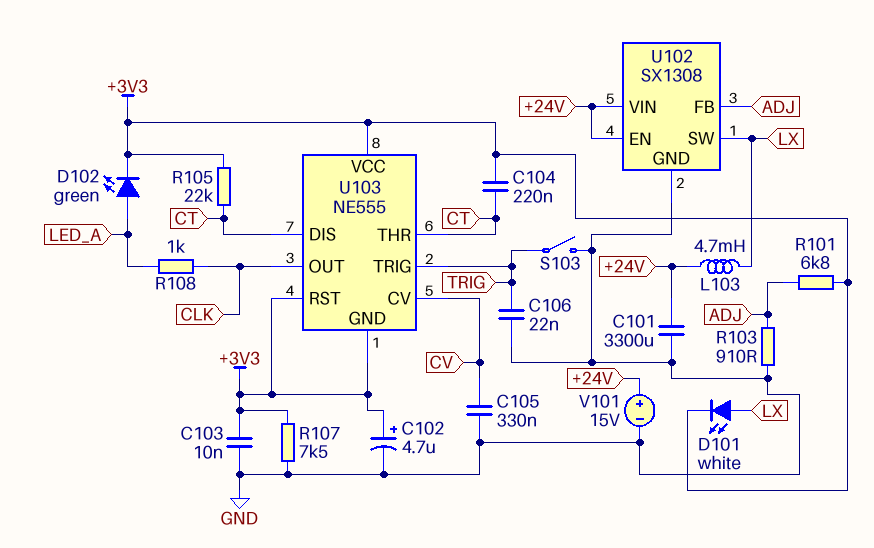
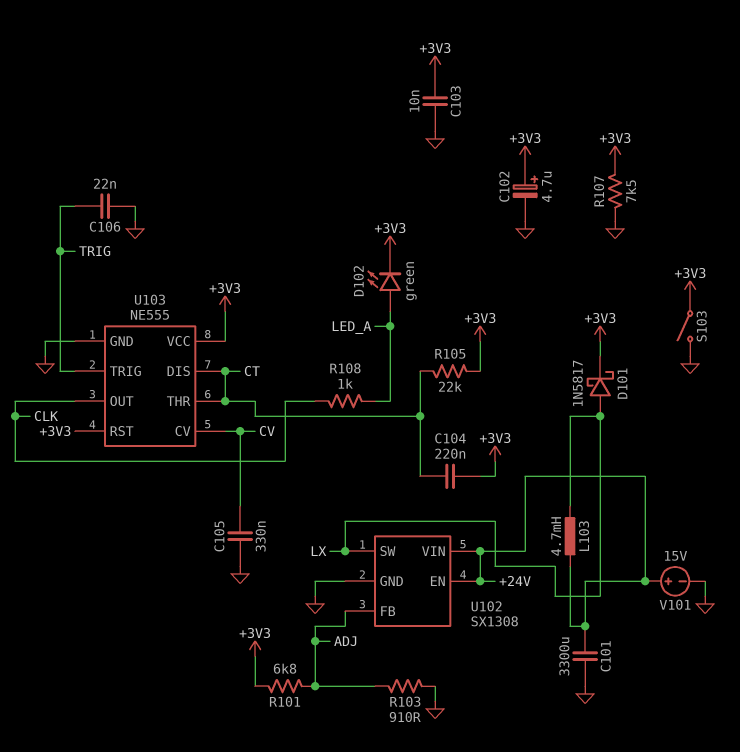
D101: LED white (A LX, K +3V3) -> schottky 1N5817 (A LX, K +3V3)
S103: switch (GND, TRIG) -> switch (+3V3, GND)
U103 pin GND: +3V3 -> GND

